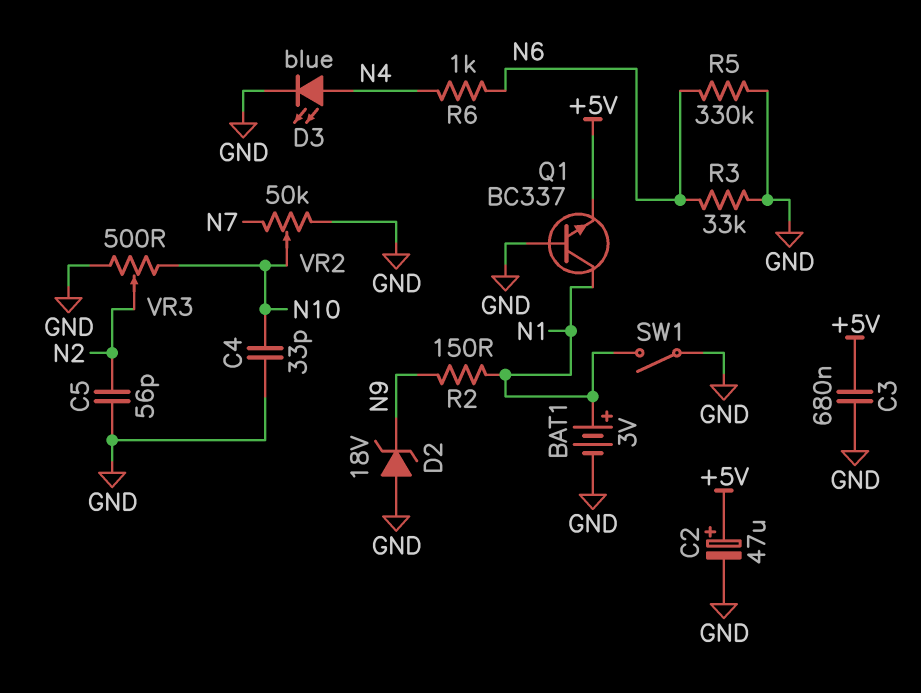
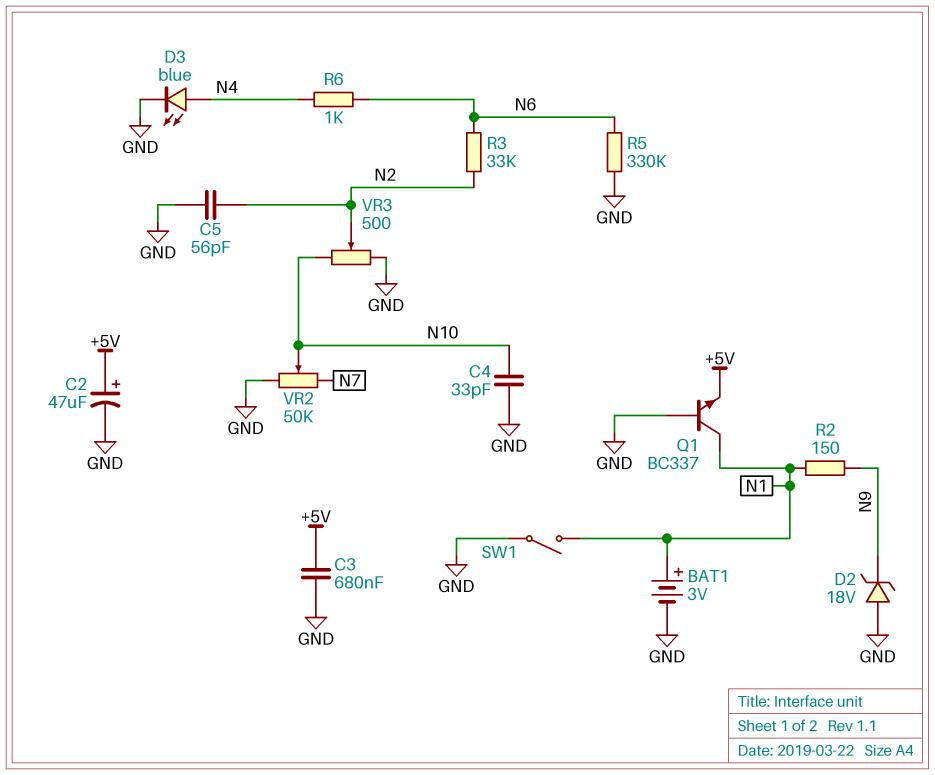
R3: 33k (GND, N6) -> 33k (N2, N6)

